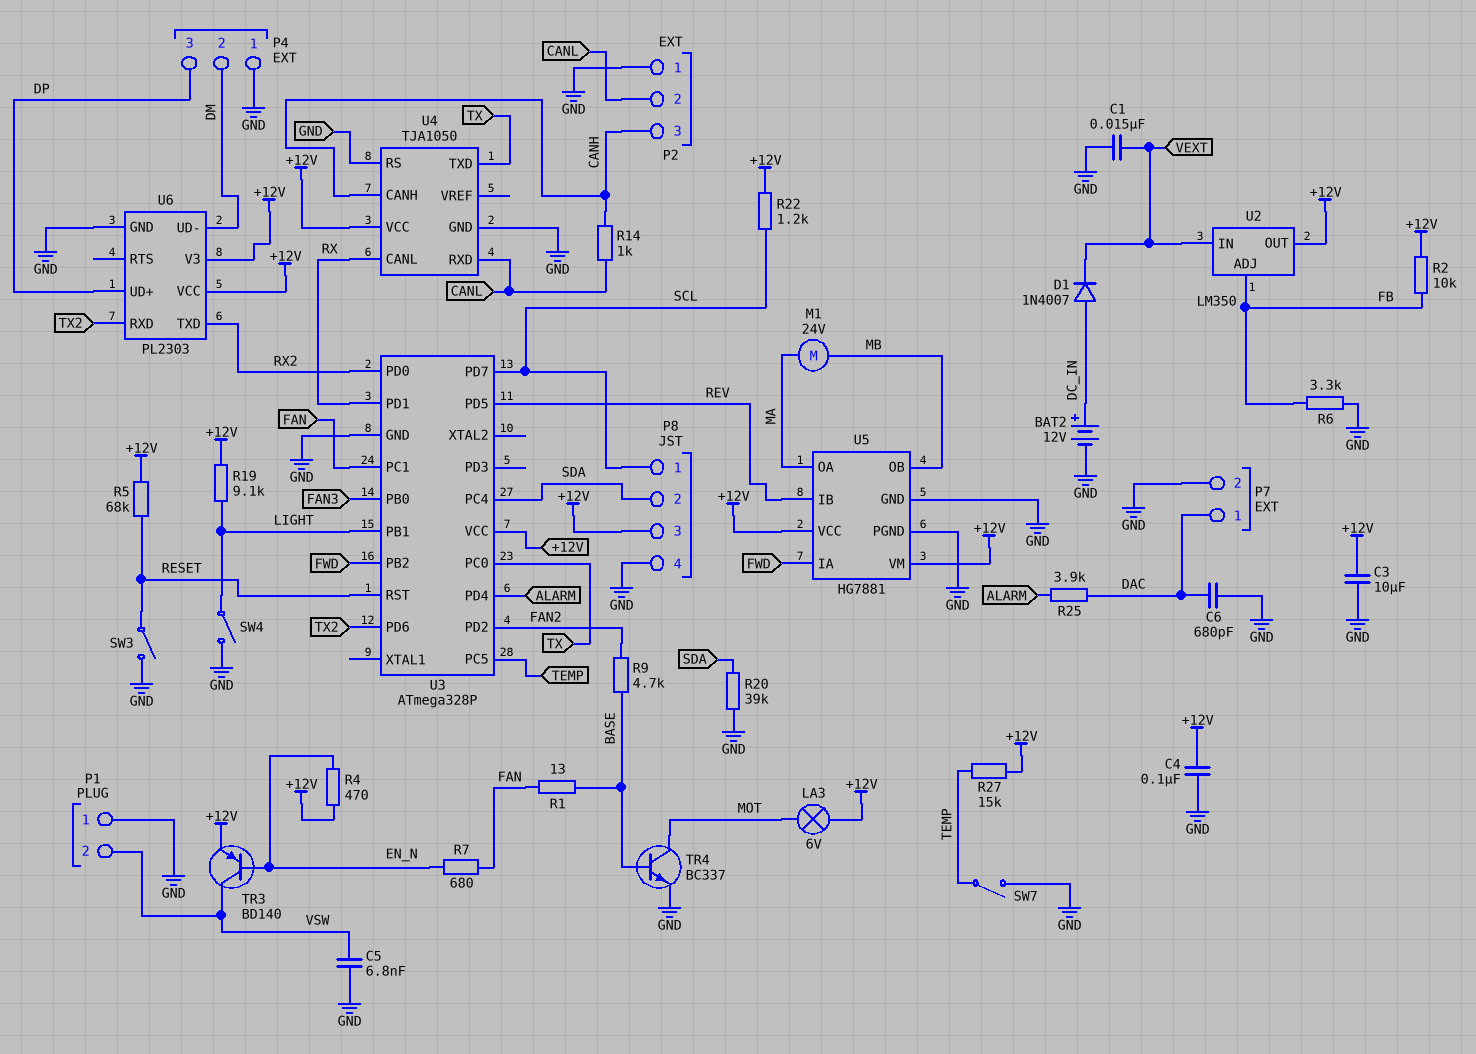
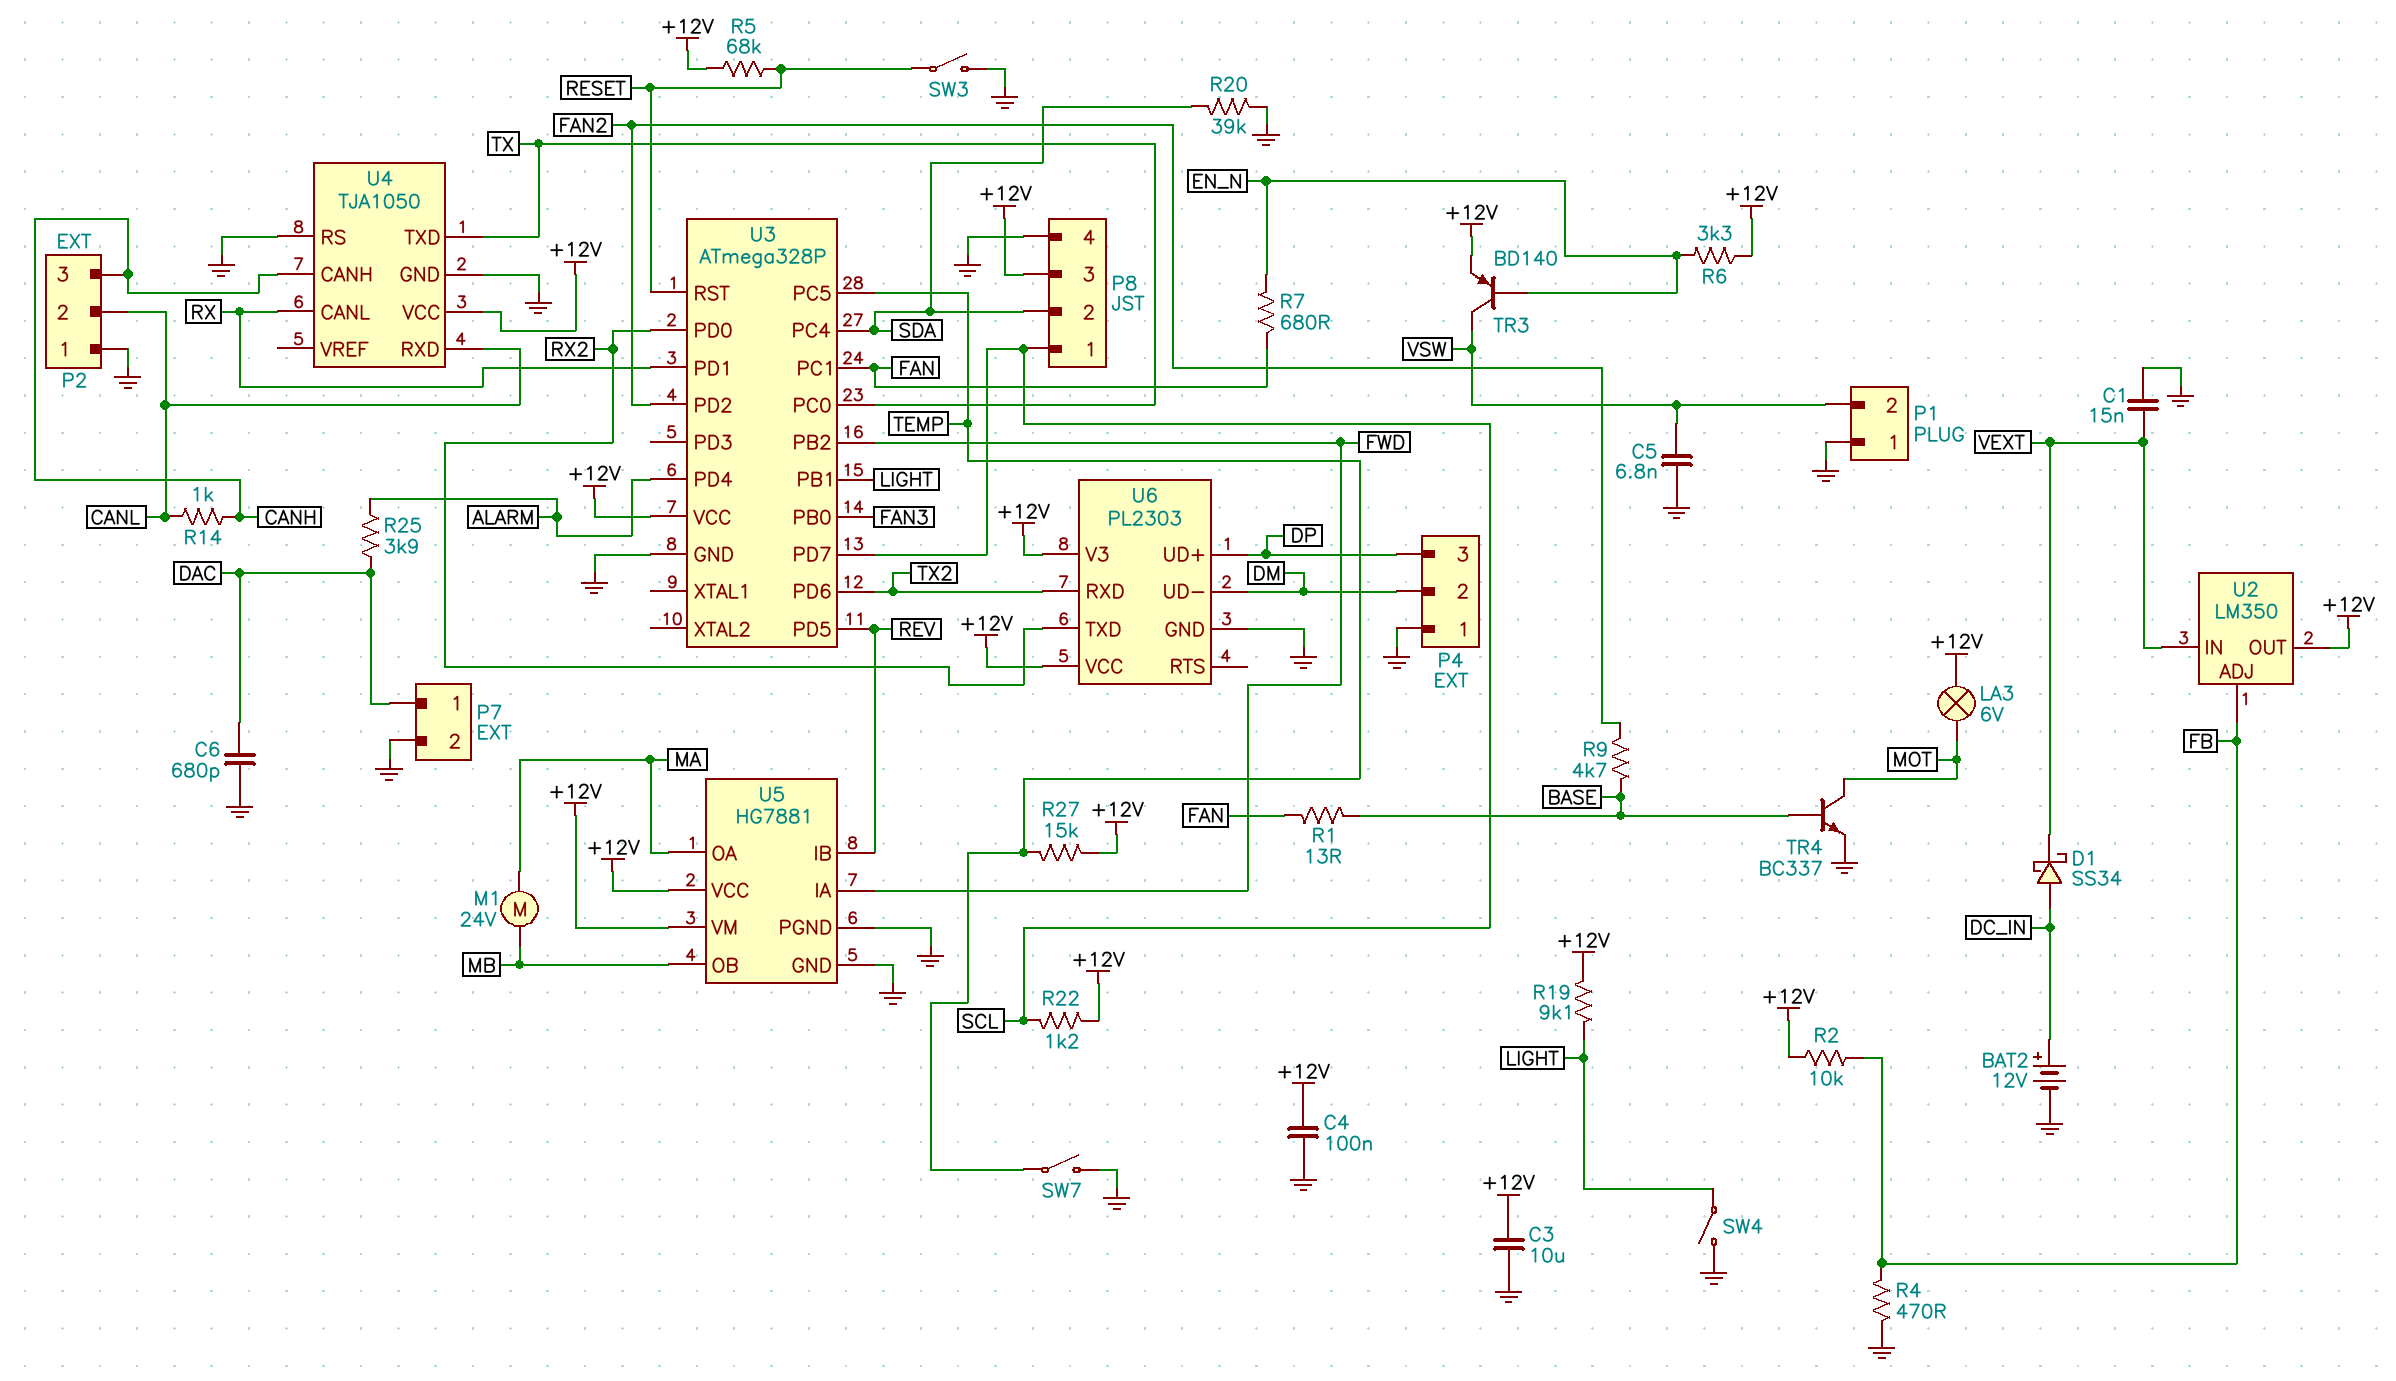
D1: diode 1N4007 (A DC_IN, K VEXT) -> schottky SS34 (A DC_IN, K VEXT)
R4: 470 (+12V, EN_N) -> 470 (FB, GND)
R6: 3.3k (FB, GND) -> 3.3k (+12V, EN_N)

